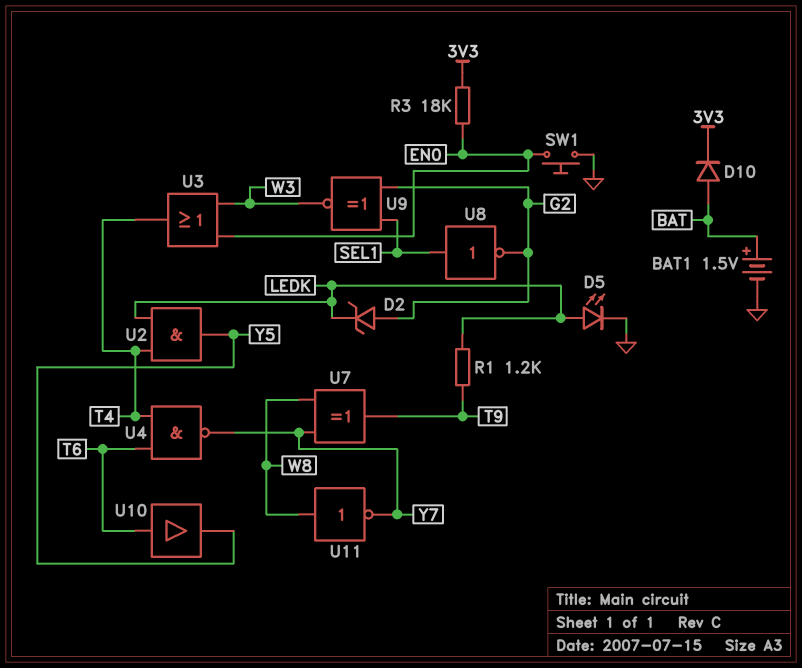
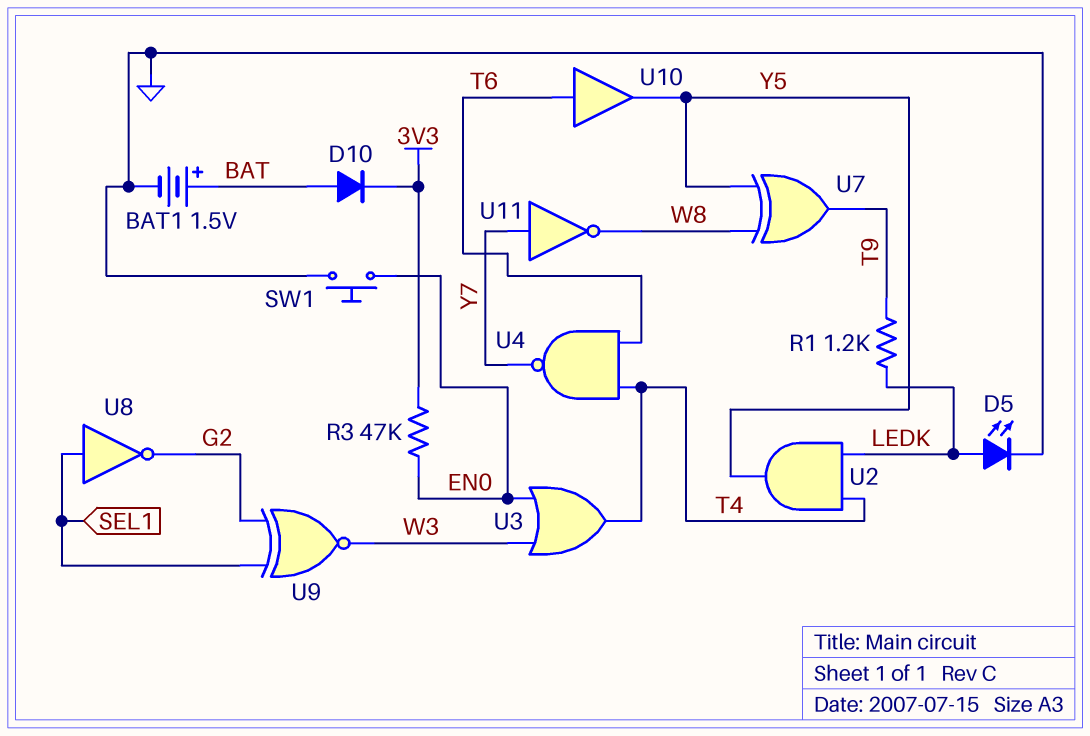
D2: zener (A G2, K LEDK) -> none
R3: 18k (3V3, EN0) -> 47k (3V3, EN0)
U7: XOR (in W8, in Y7, out T9) -> XOR (in W8, in Y5, out T9)
U11: NOT (in W8, out Y7) -> NOT (in Y7, out W8)

